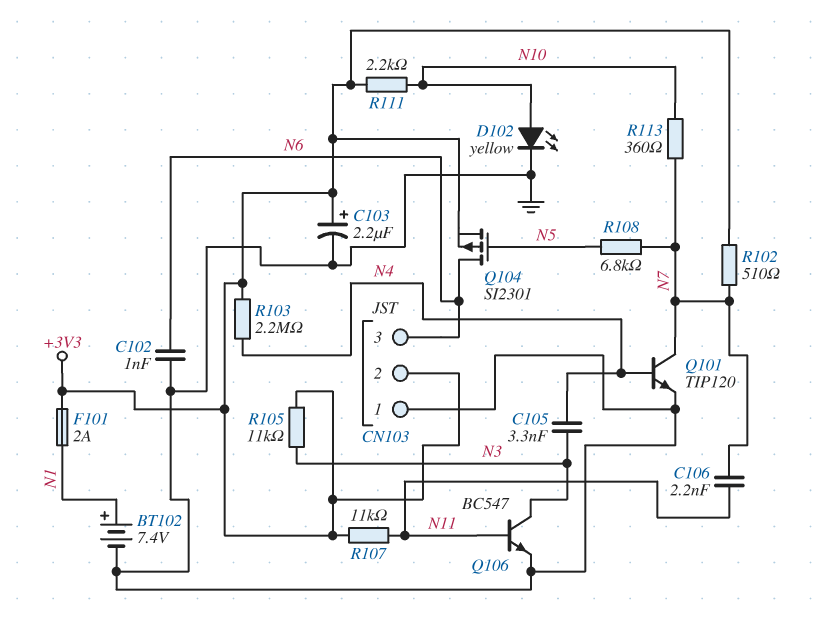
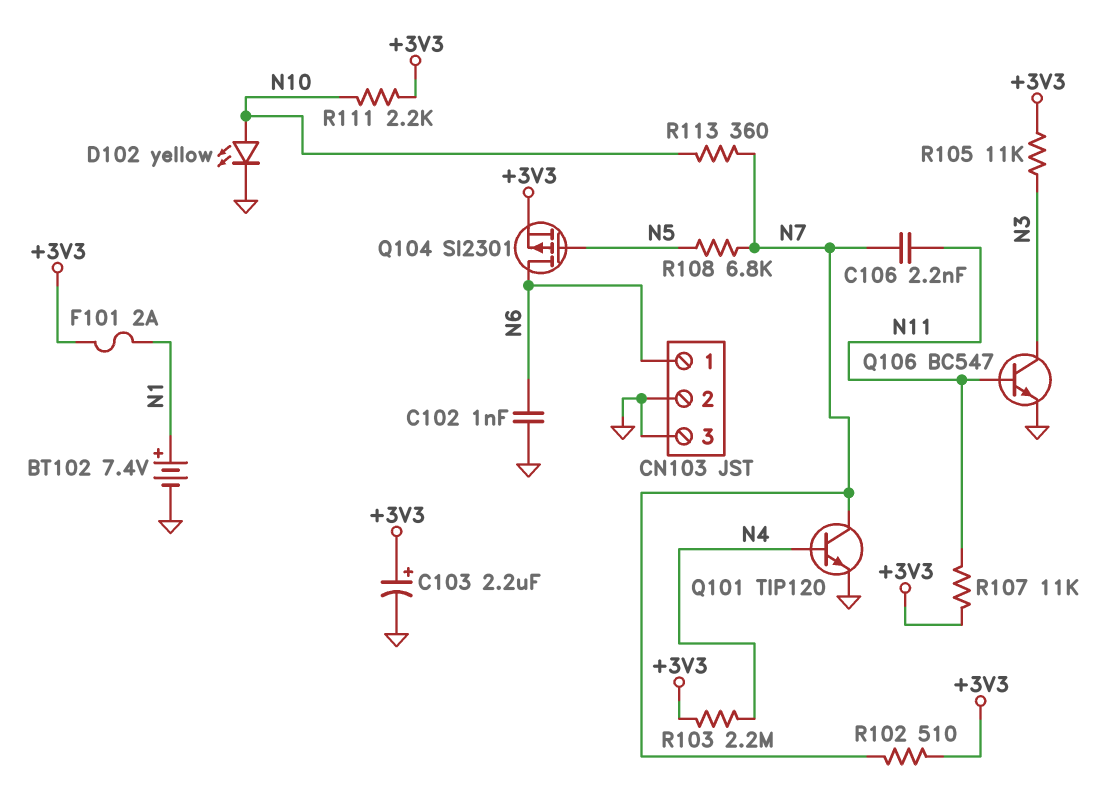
C105: 3.3nF (N3, N4) -> none
CN103 pin 1: GND -> N6
CN103 pin 2: +3V3 -> GND
CN103 pin 3: N6 -> GND

